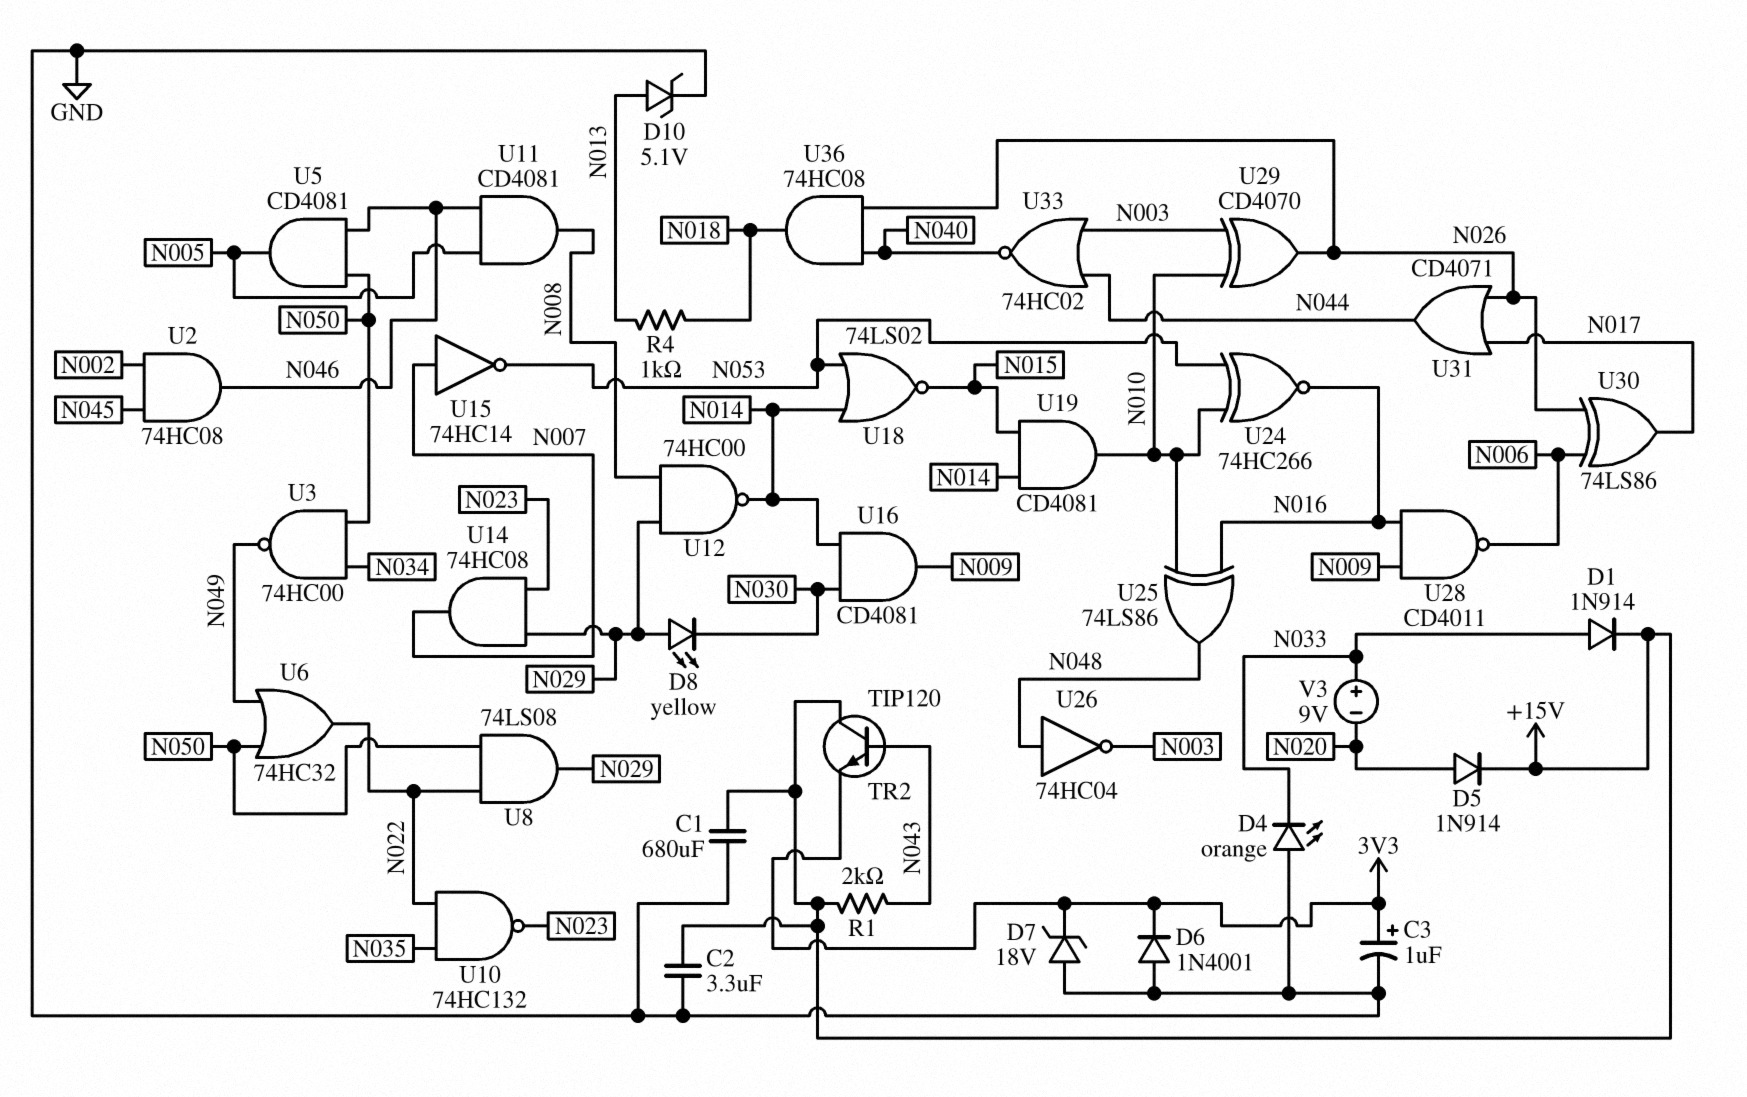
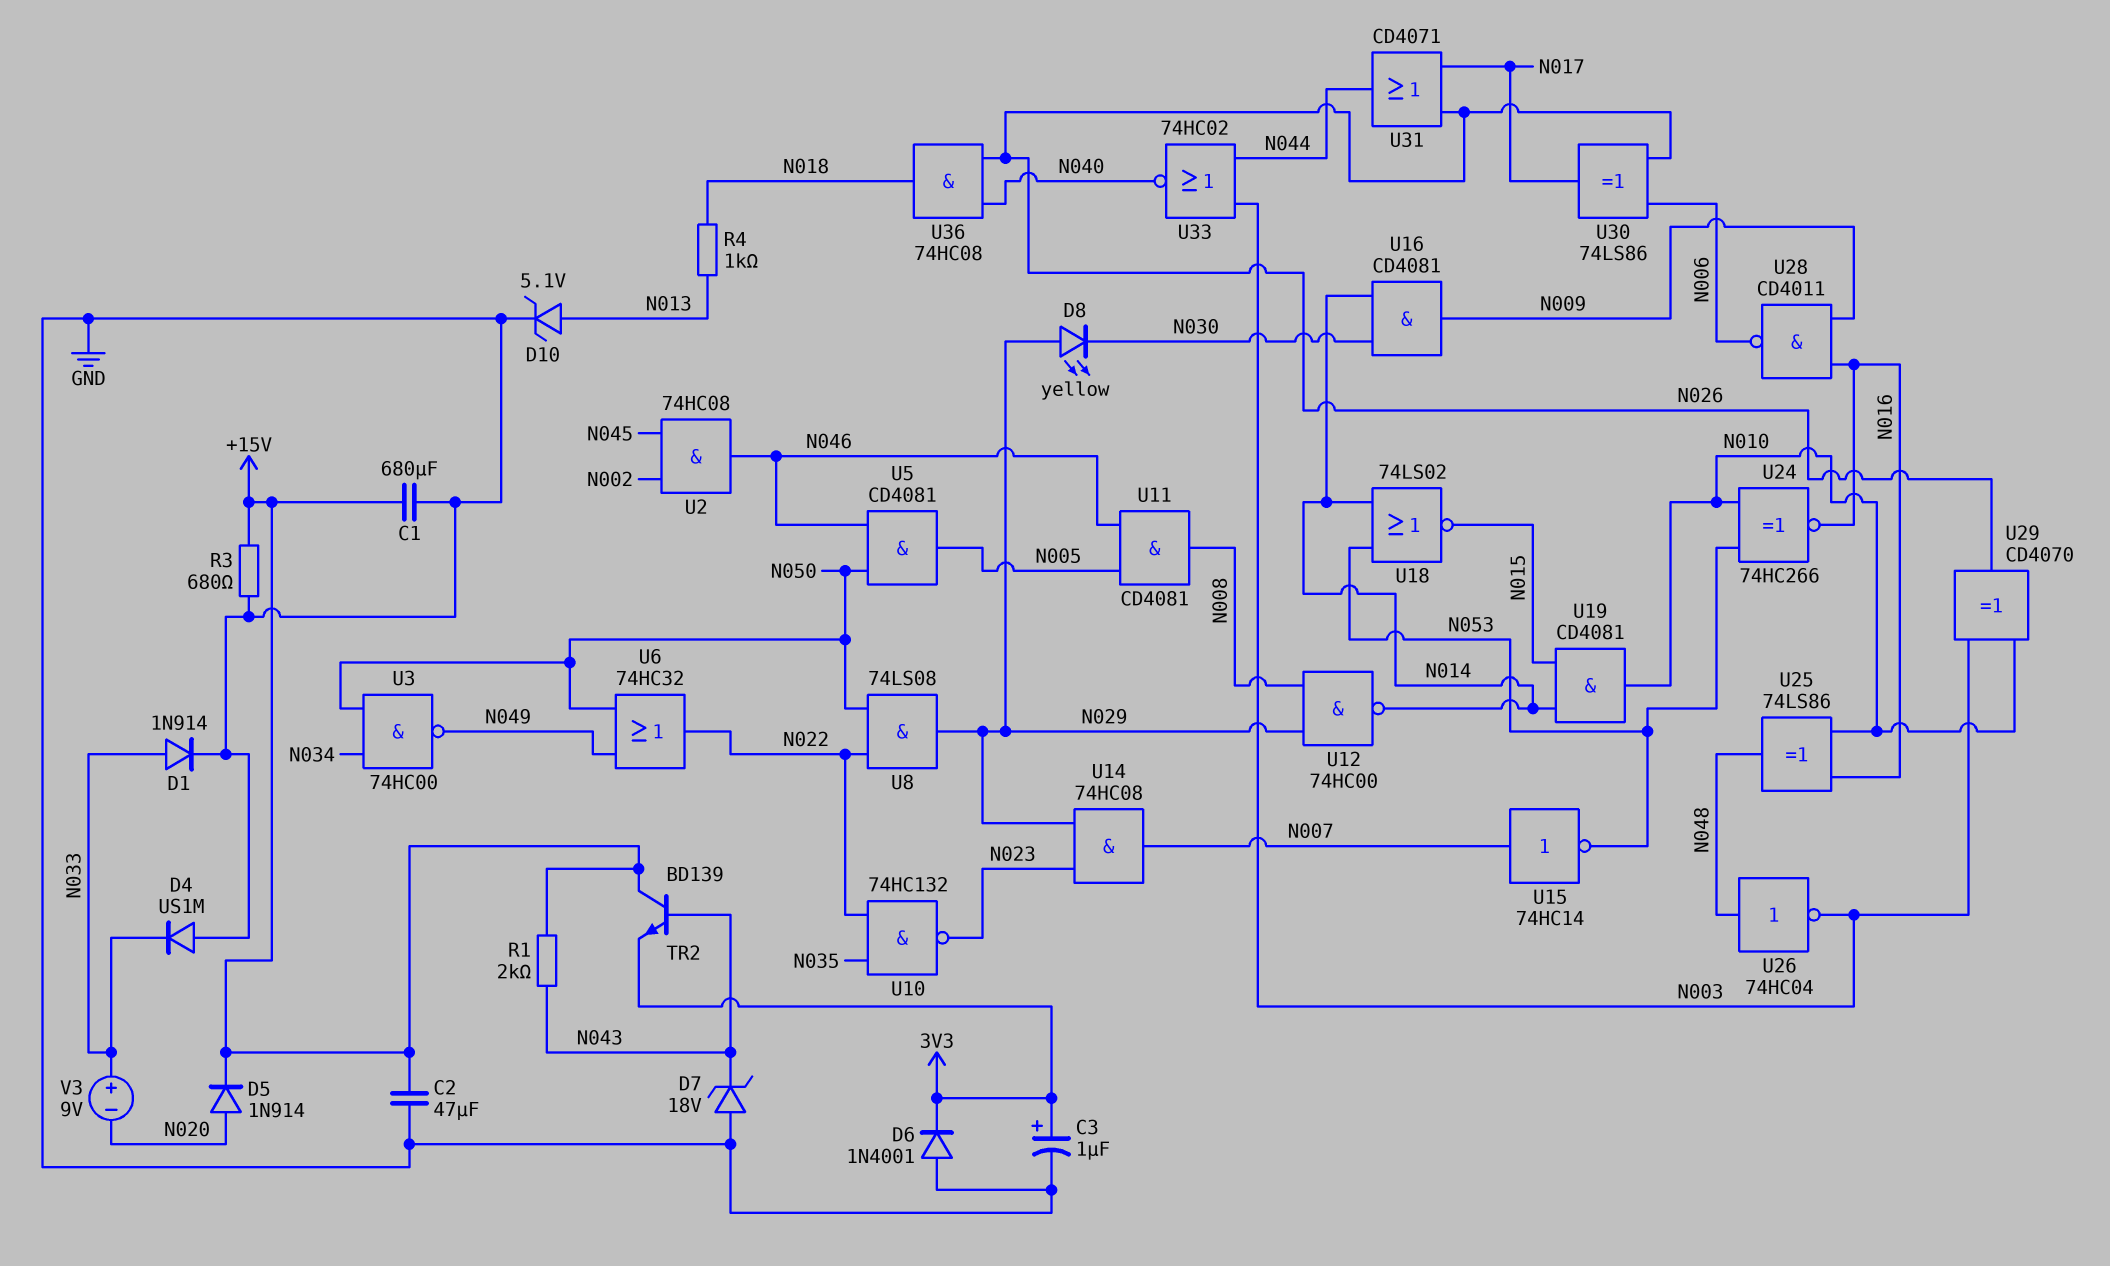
C2: 3.3uF (+15V, GND) -> 47uF (+15V, GND)
D1: diode 1N914 (A N033, K +15V) -> diode 1N914 (A N033, K GND)
D4: LED orange (A GND, K N033) -> diode US1M (A GND, K N033)
D7: zener 18V (A GND, K 3V3) -> zener 18V (A GND, K N043)
R3: none -> 680 (+15V, GND)
TR2: NPN TIP120 (B N043, C +15V, E 3V3) -> NPN BD139 (B N043, C +15V, E 3V3)

